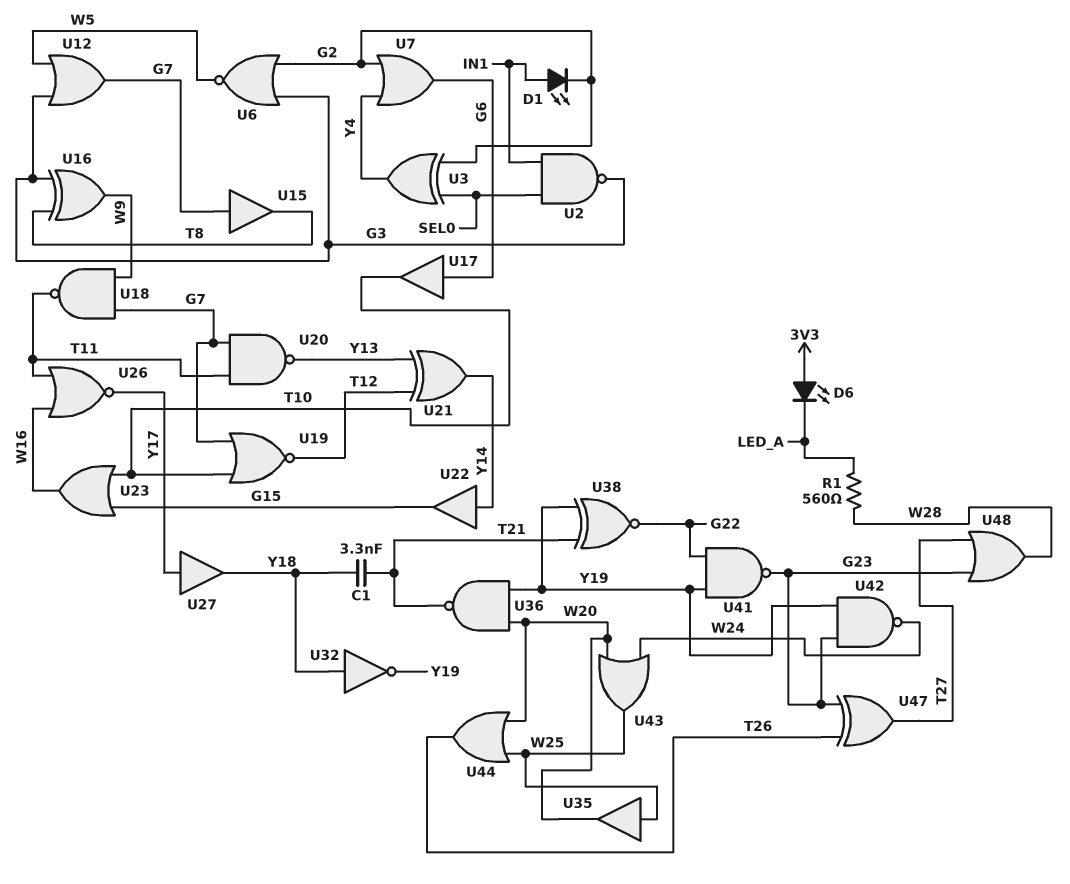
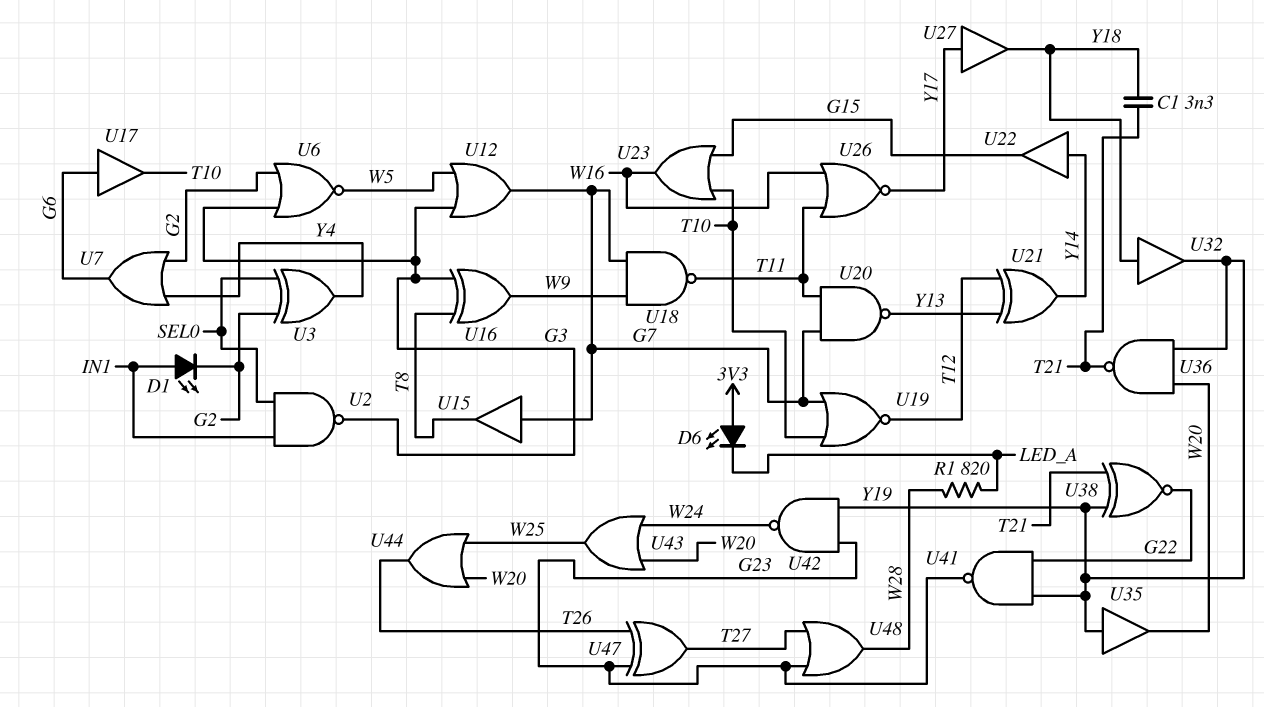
R1: 560 (LED_A, W28) -> 820 (LED_A, W28)
U32: NOT (in Y18, out Y19) -> buffer (in Y18, out Y19)
U35: buffer (in W25, out W20) -> buffer (in Y19, out W20)

